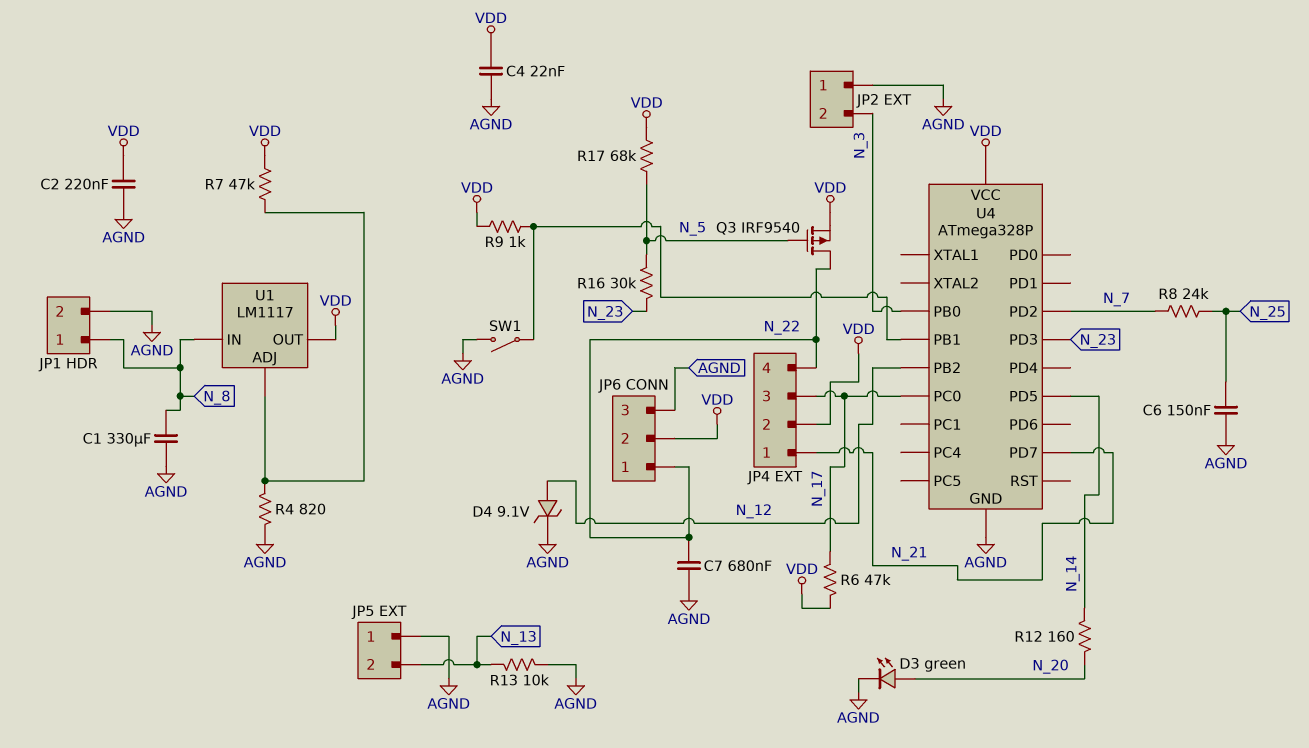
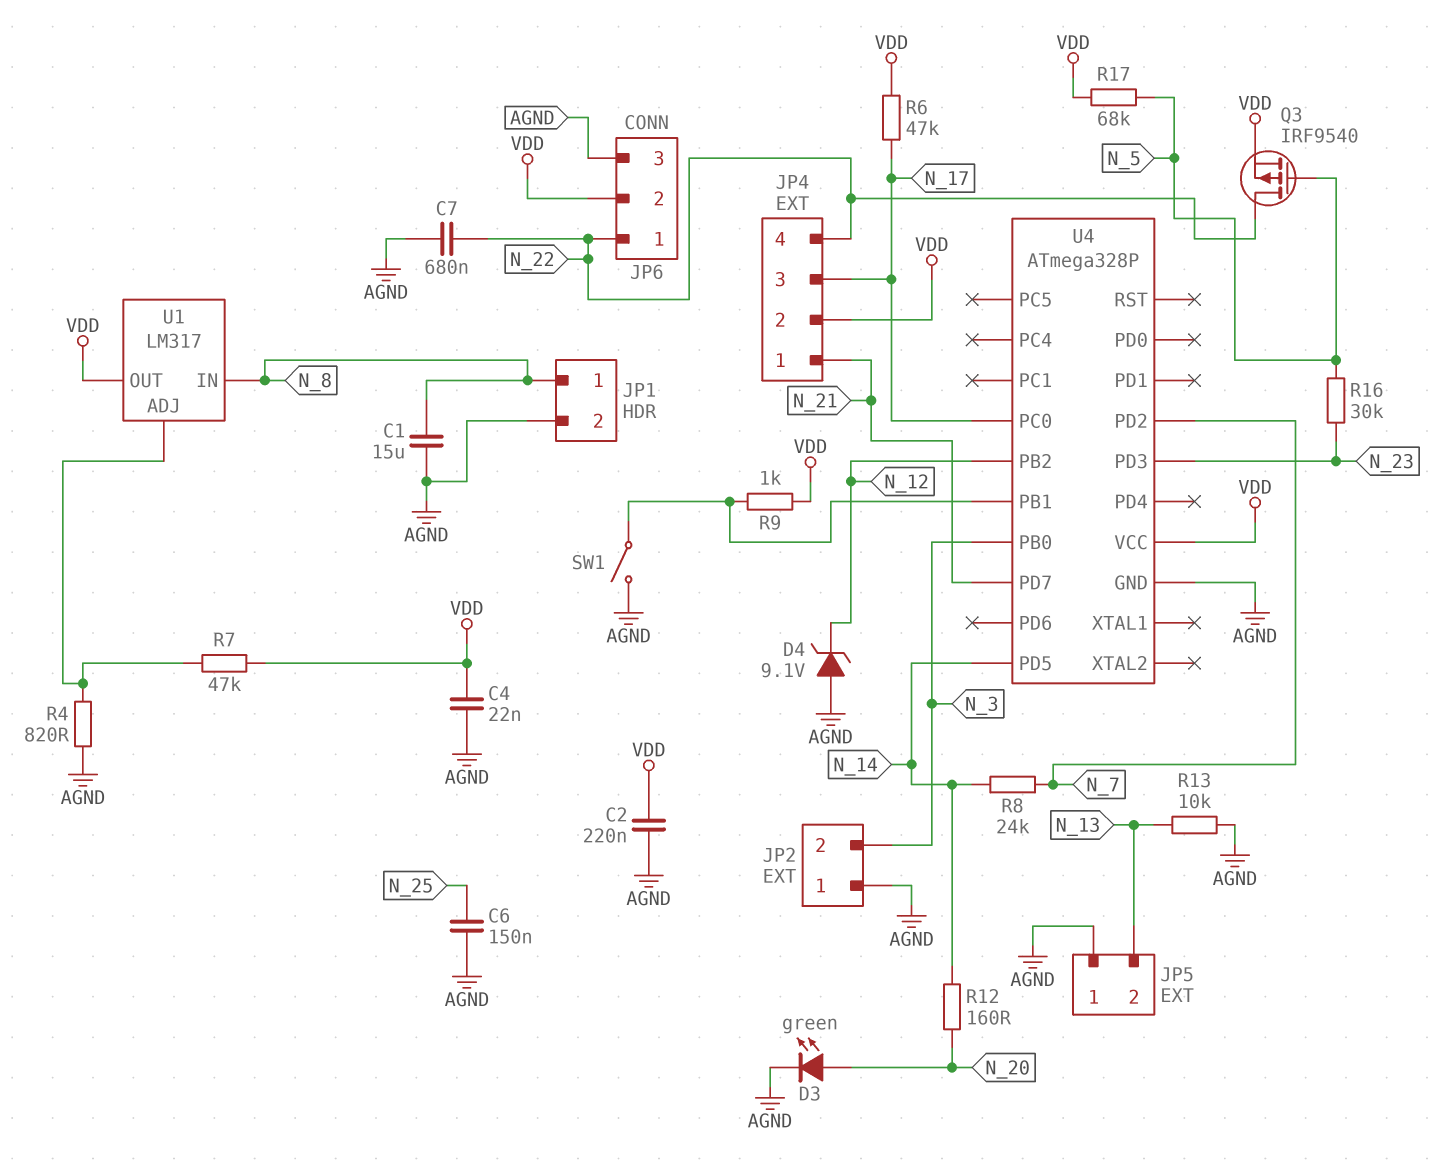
C1: 330uF (AGND, N_8) -> 15uF (AGND, N_8)
D4: zener 9.1V (A N_12, K AGND) -> zener 9.1V (A AGND, K N_12)
R8: 24k (N_7, N_25) -> 24k (N_7, N_14)
U1: LM1117 -> LM317

